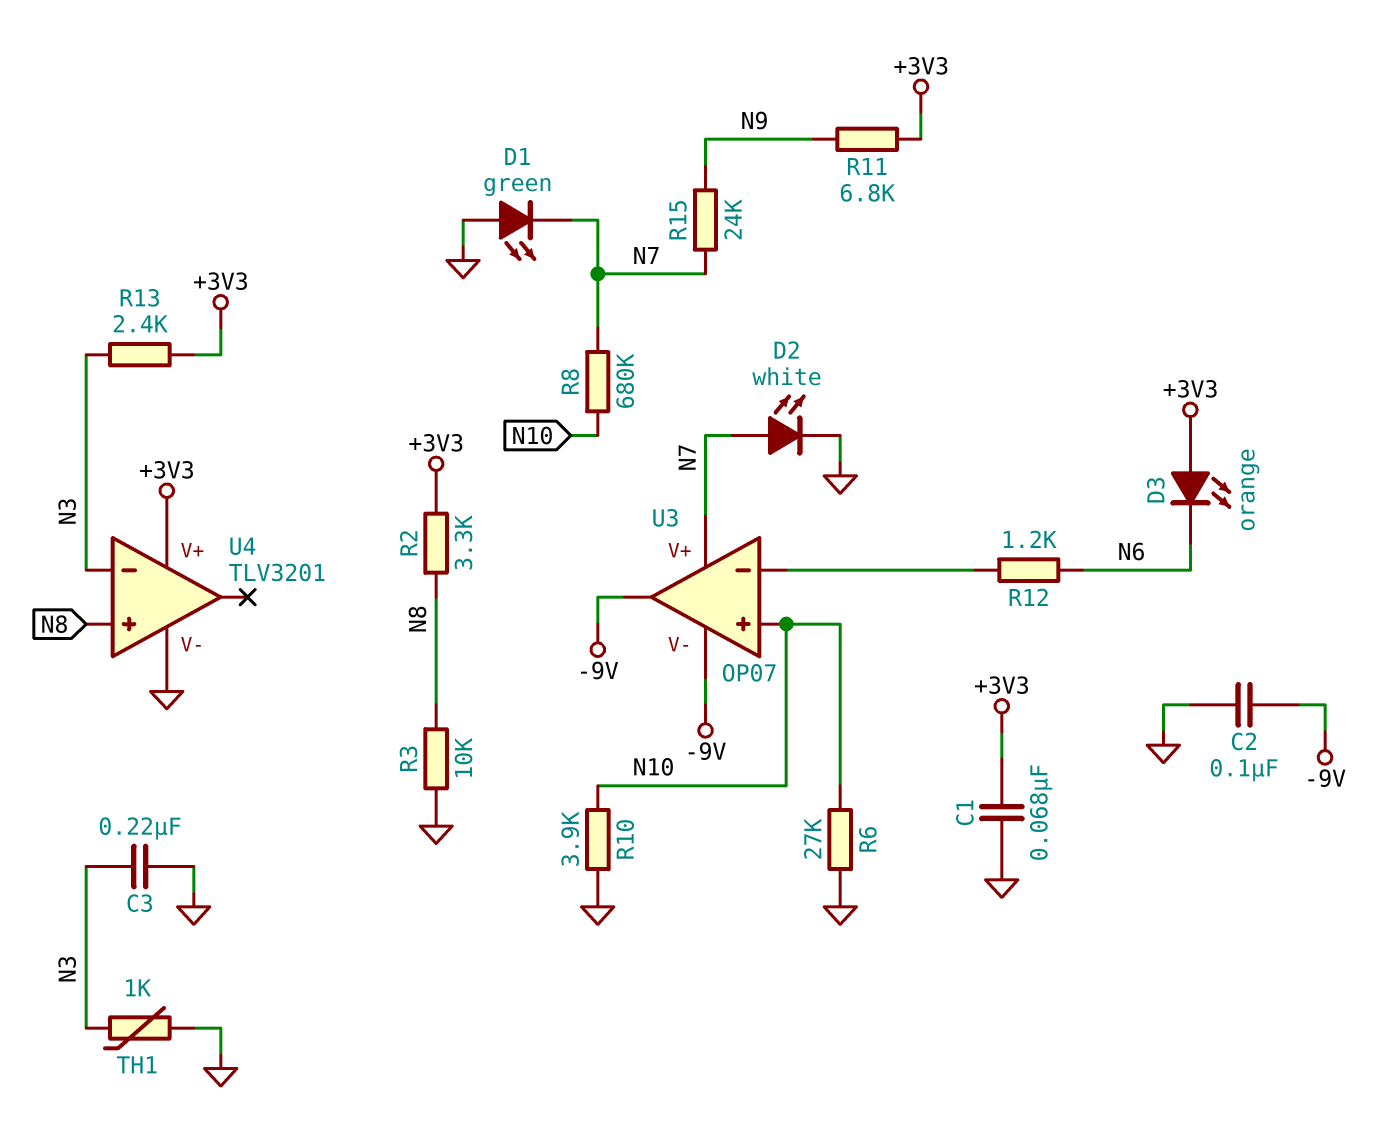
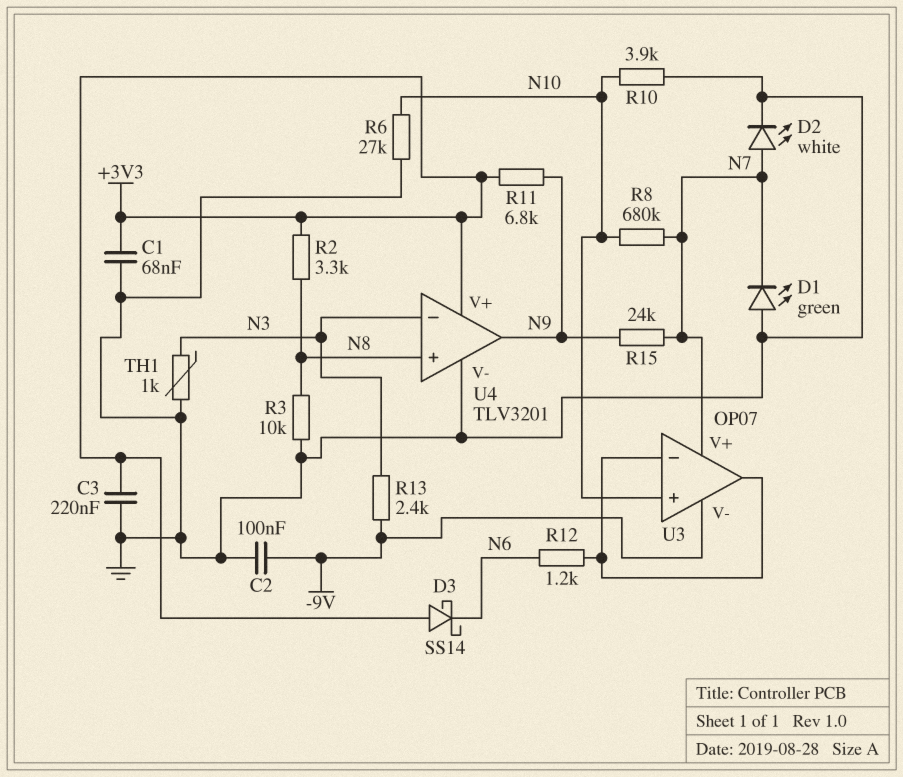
C3: 220nF (GND, N3) -> 220nF (+3V3, GND)
D3: LED orange (A +3V3, K N6) -> schottky SS14 (A +3V3, K N6)
R13: 2.4k (+3V3, N3) -> 2.4k (-9V, N3)
U3 pin out: -9V -> U3/in-
U4 pin out: none -> N9

